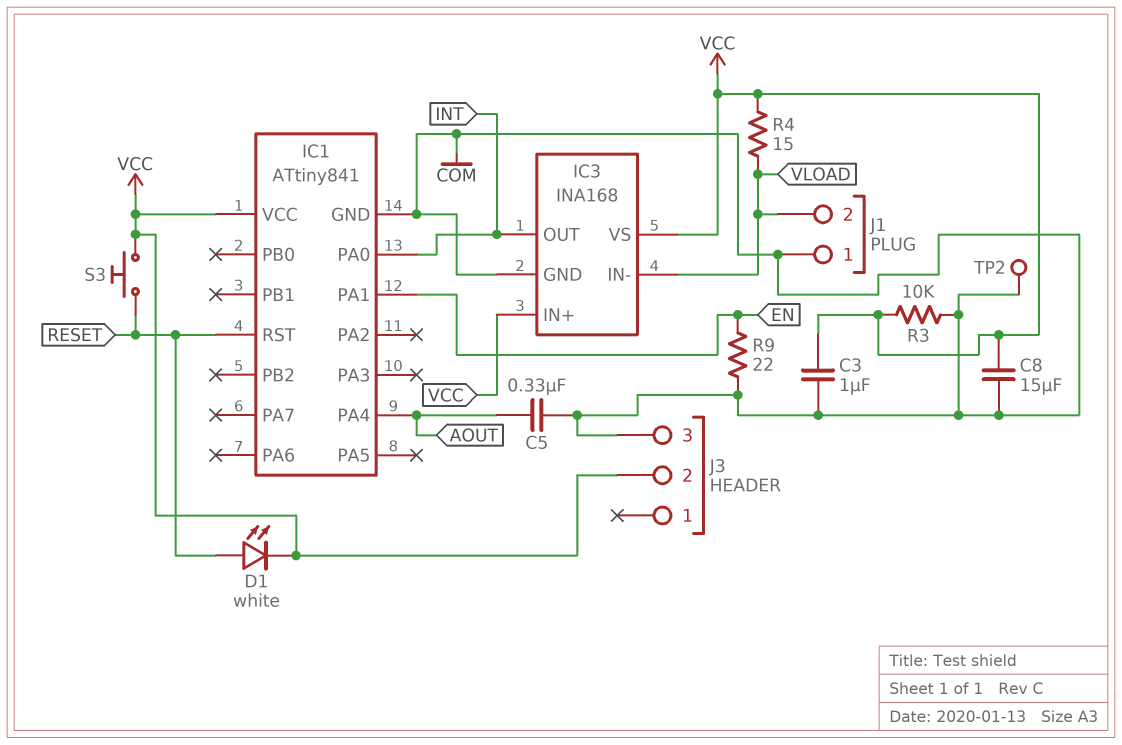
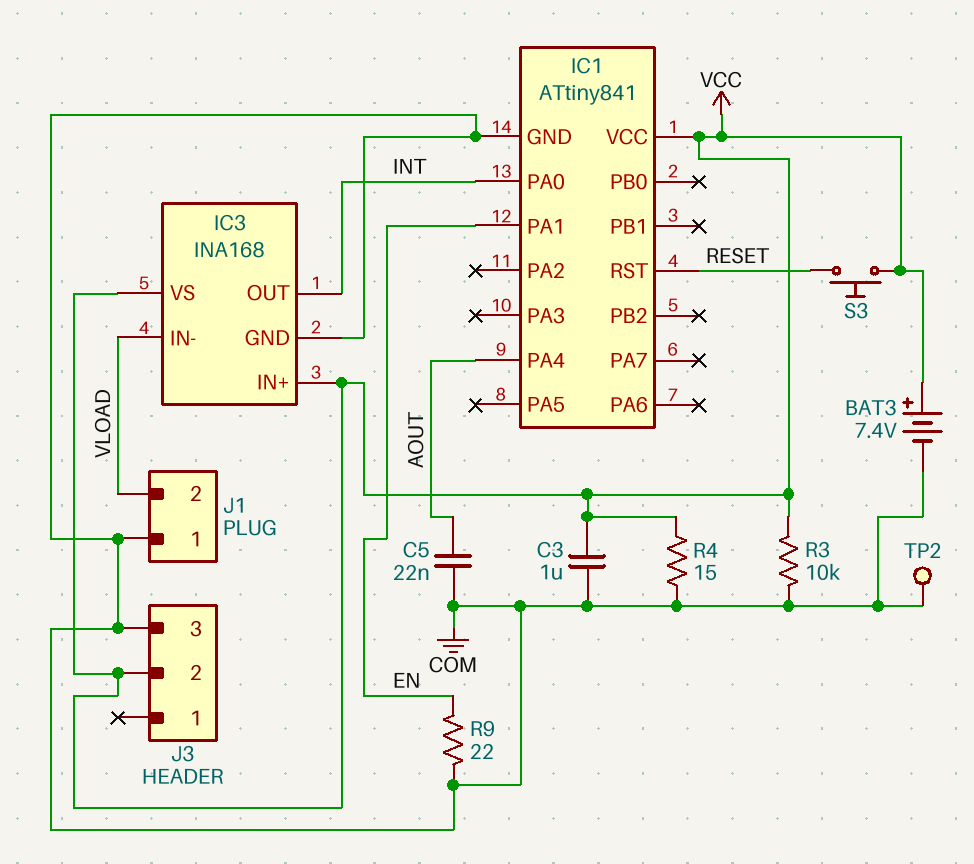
BAT3: none -> 7.4V (plus VCC, minus COM)
C5: 330nF (AOUT, COM) -> 22nF (AOUT, COM)
C8: 15uF (COM, VCC) -> none
D1: LED white (A RESET, K VCC) -> none
R4: 15 (VCC, VLOAD) -> 15 (COM, VCC)

